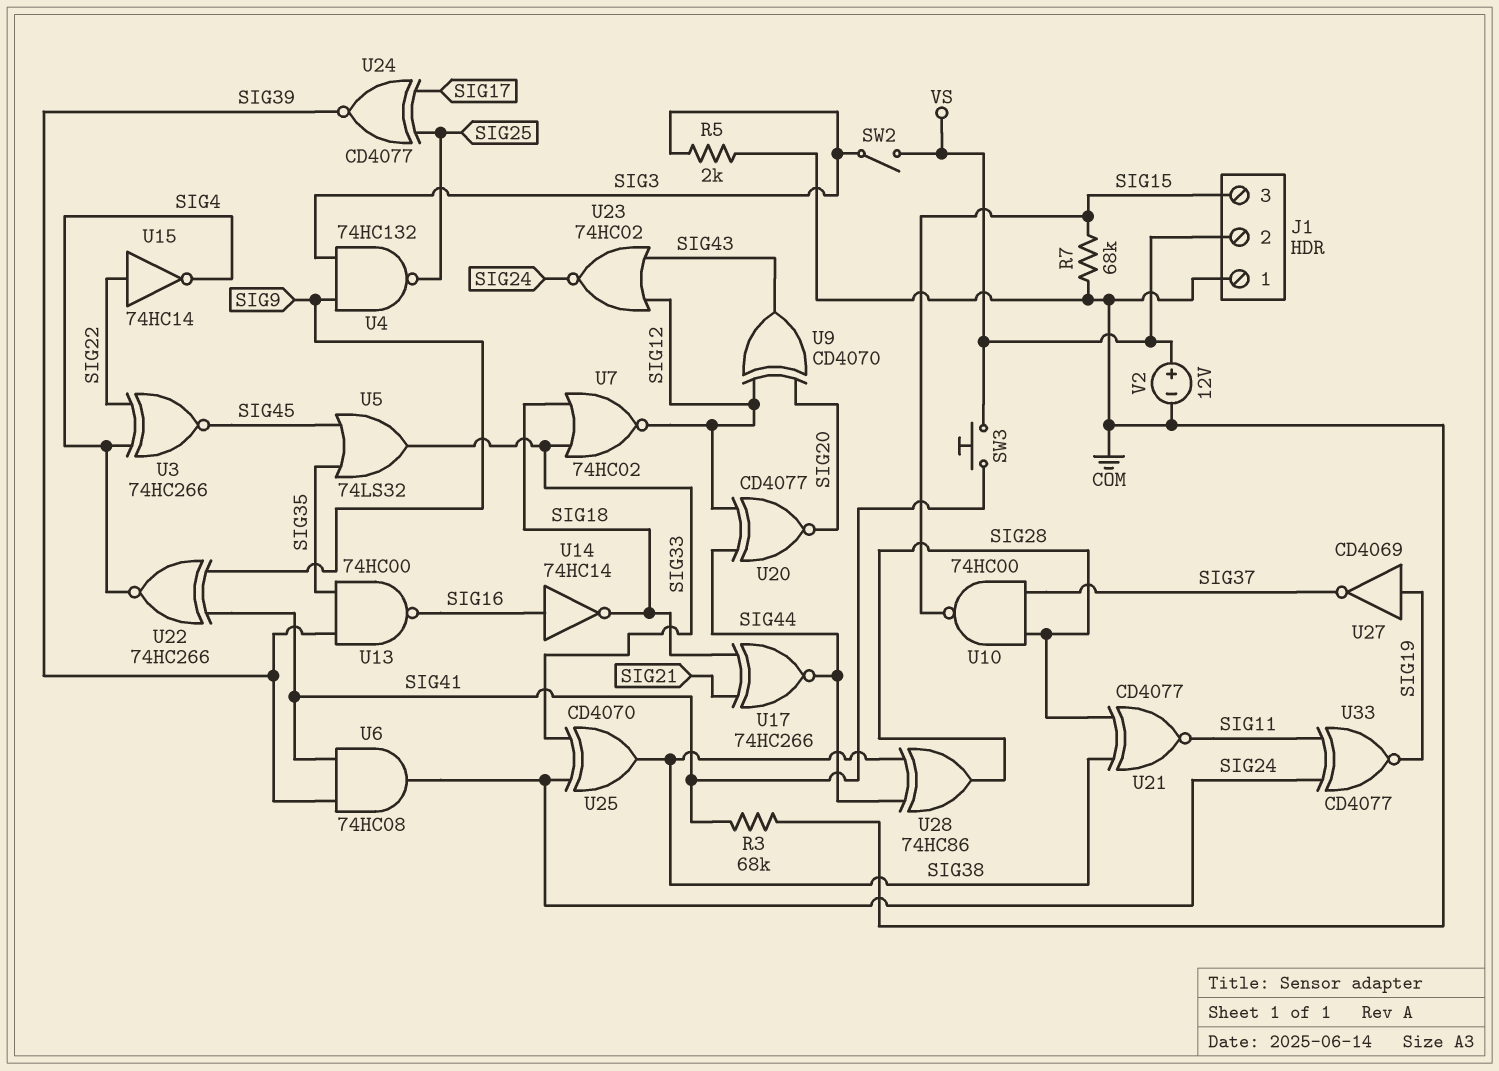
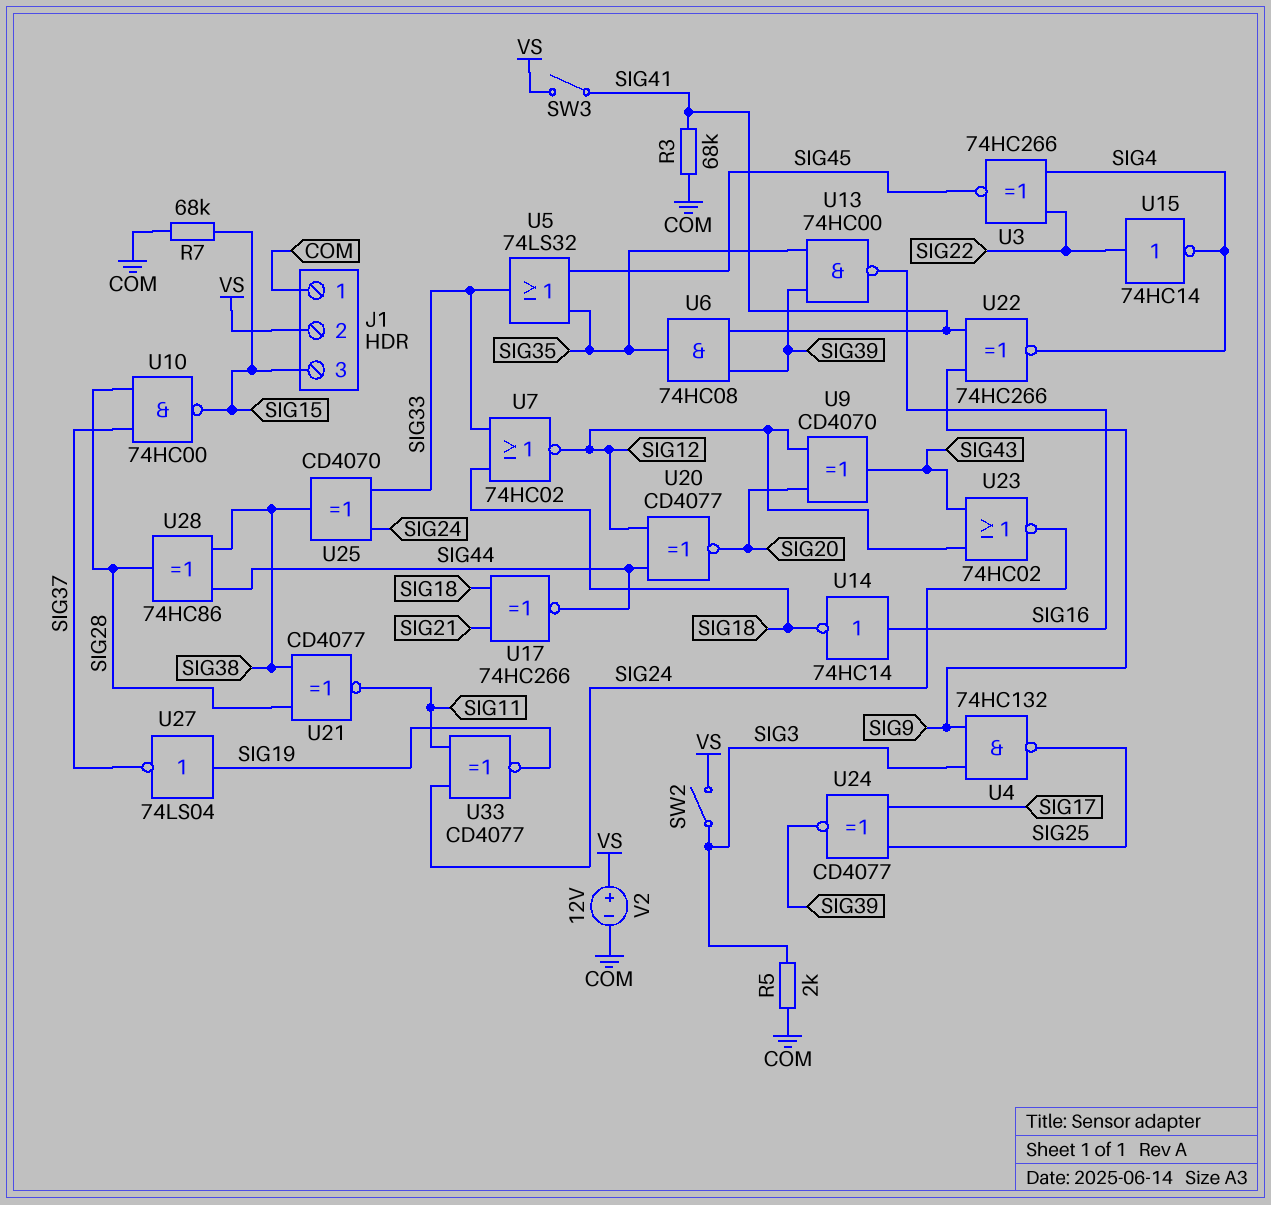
SW3: button (SIG41, VS) -> switch (SIG41, VS)
U6: AND 74HC08 (in SIG39, in SIG41, out SIG24) -> AND 74HC08 (in SIG39, in SIG41, out SIG35)
U27: NOT CD4069 (in SIG19, out SIG37) -> NOT 74LS04 (in SIG19, out SIG37)

